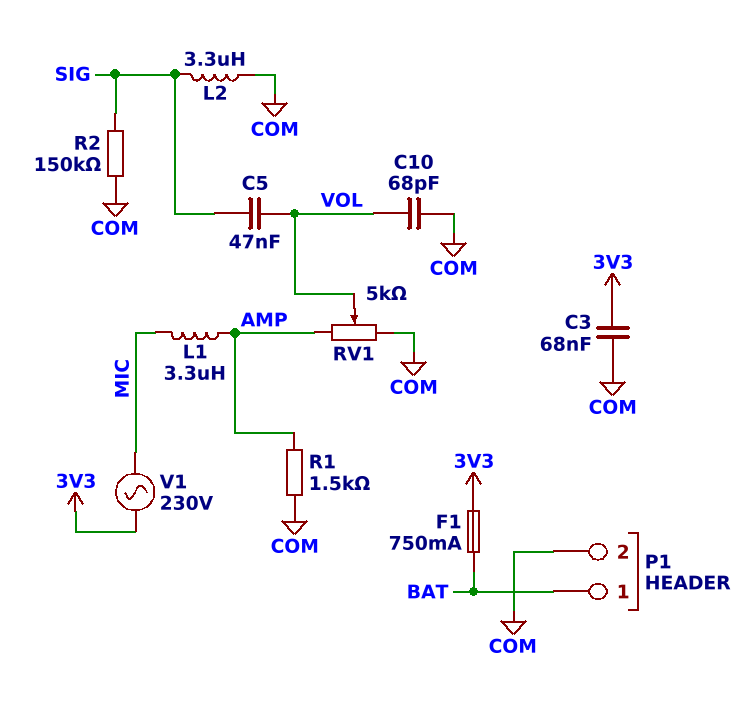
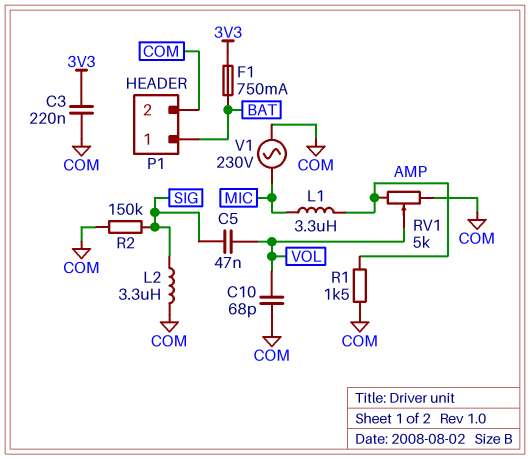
C3: 68nF (3V3, COM) -> 220nF (3V3, COM)
V1: AC 230V (3V3, MIC) -> AC 230V (COM, MIC)

